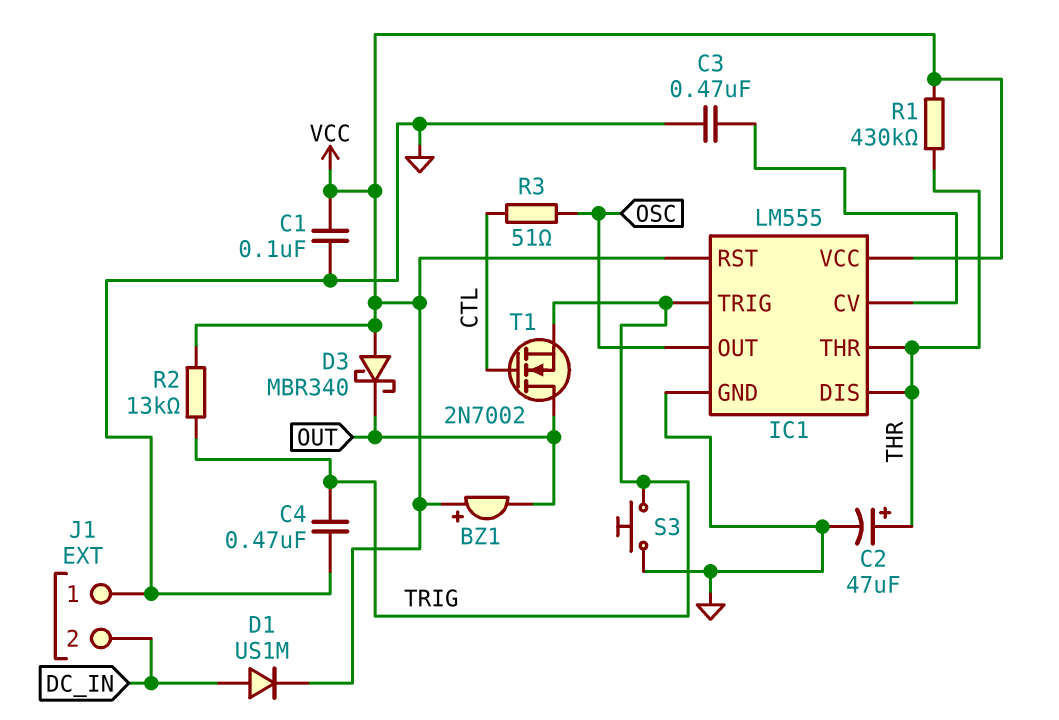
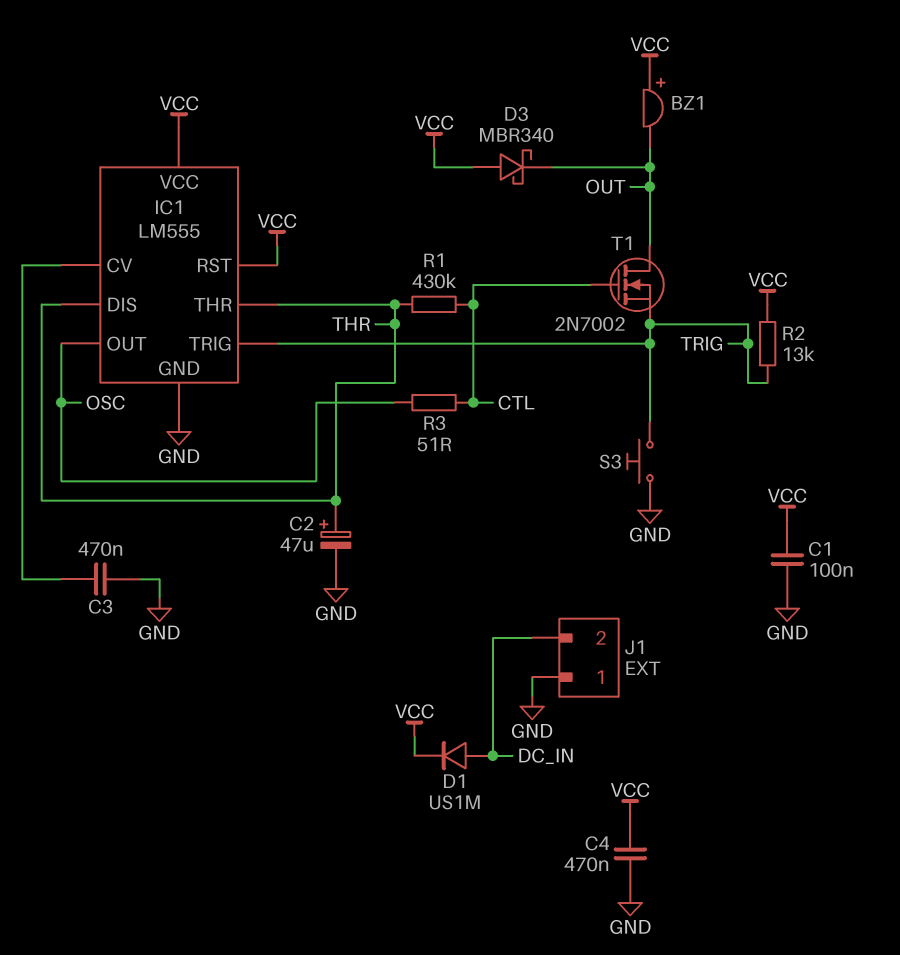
C4: 470nF (GND, TRIG) -> 470nF (GND, VCC)
R1: 430k (THR, VCC) -> 430k (CTL, THR)

